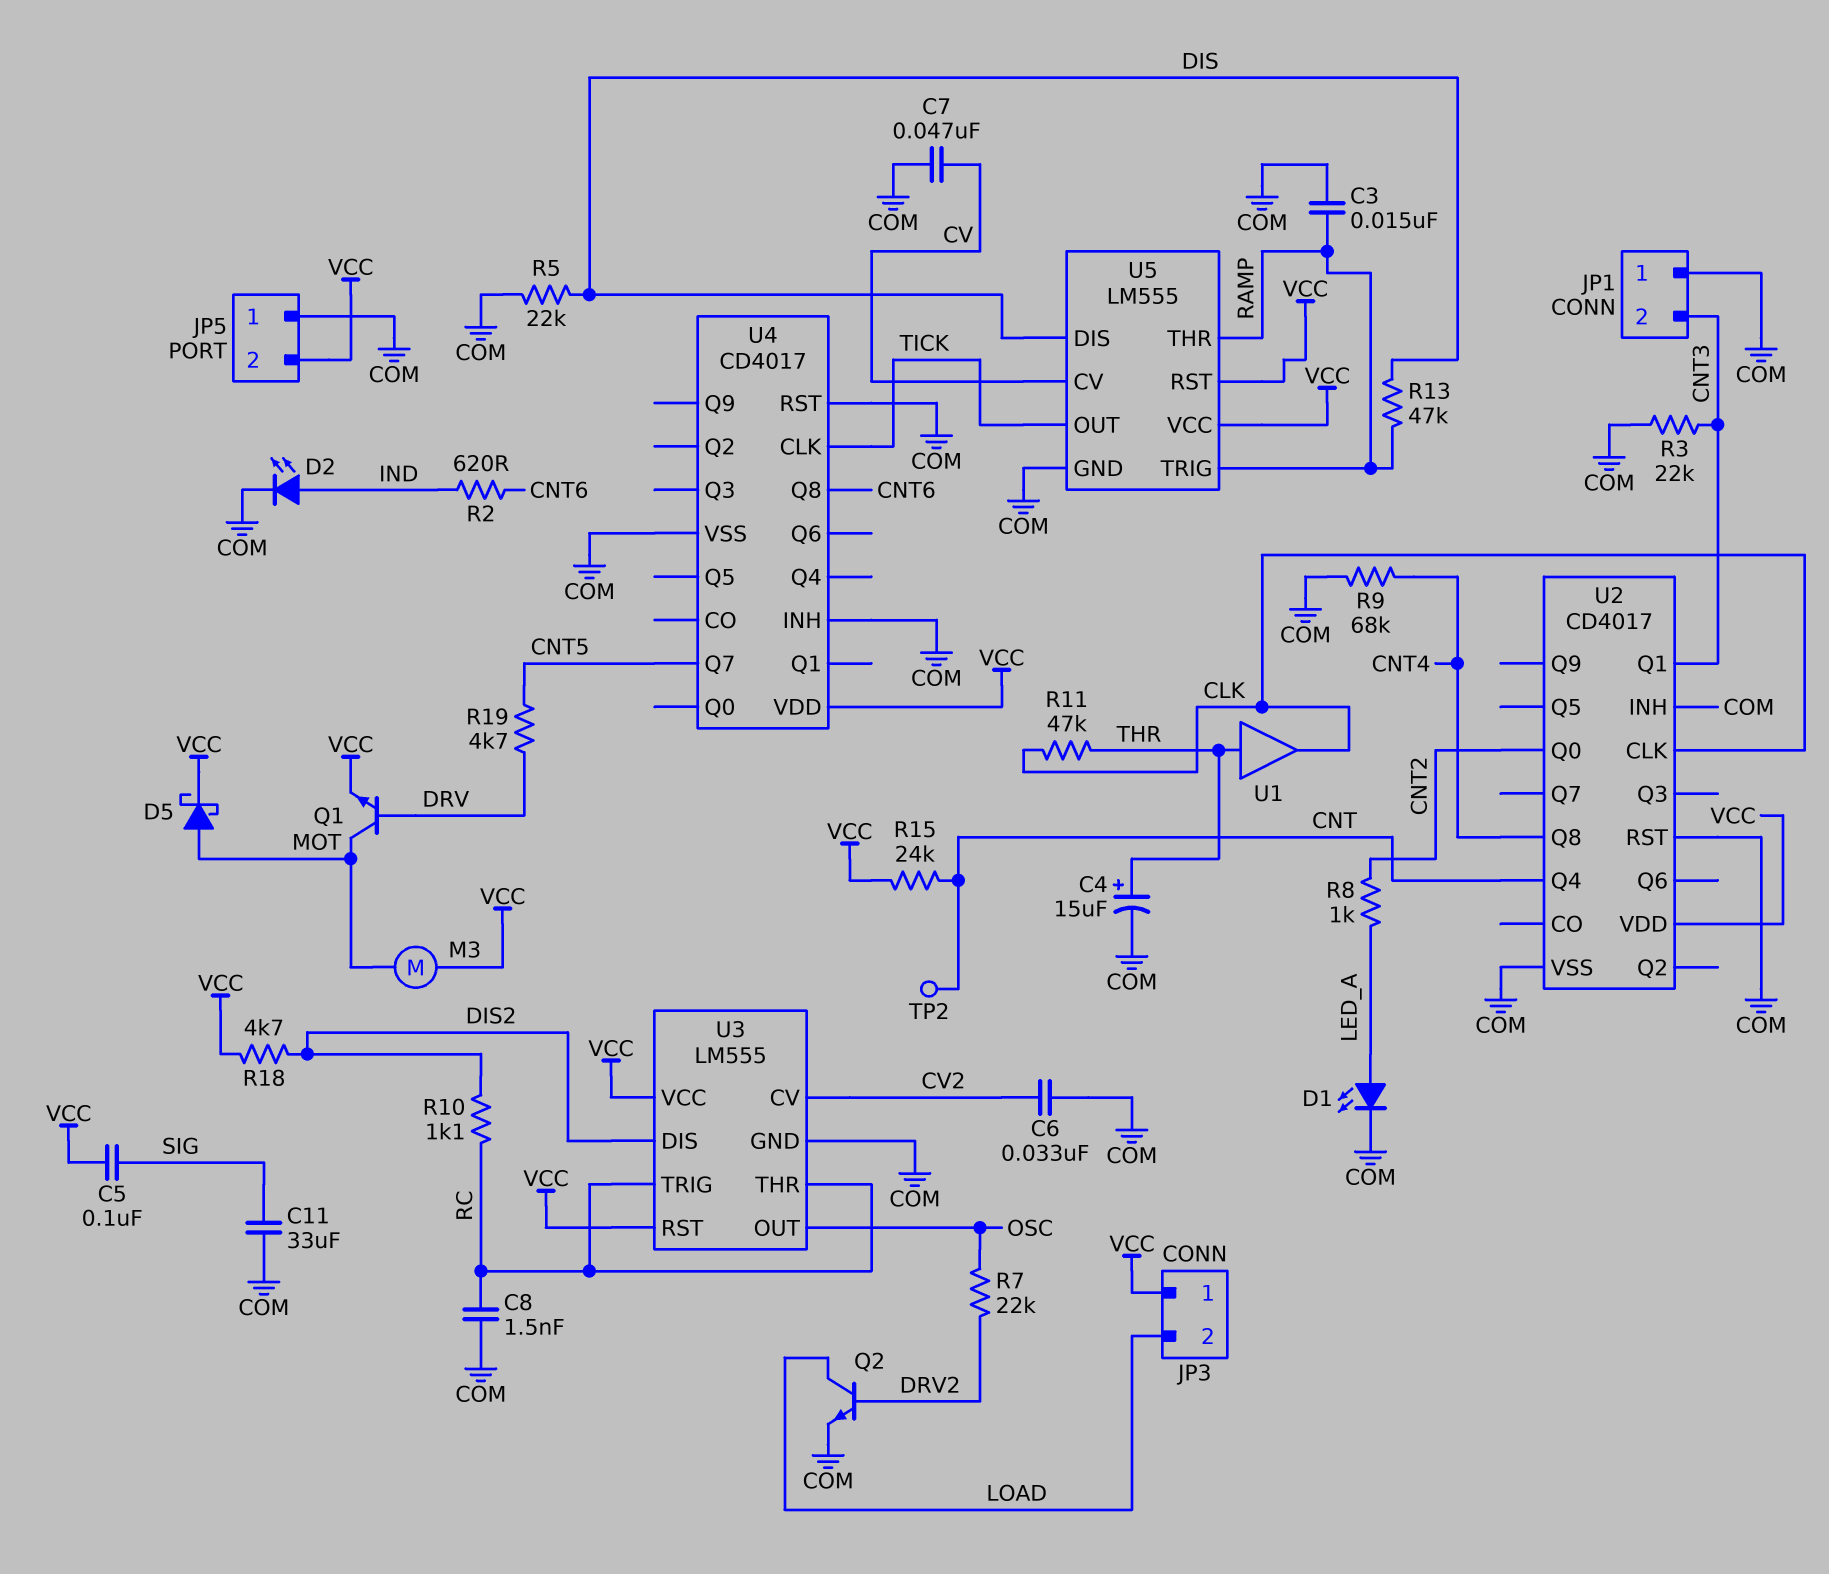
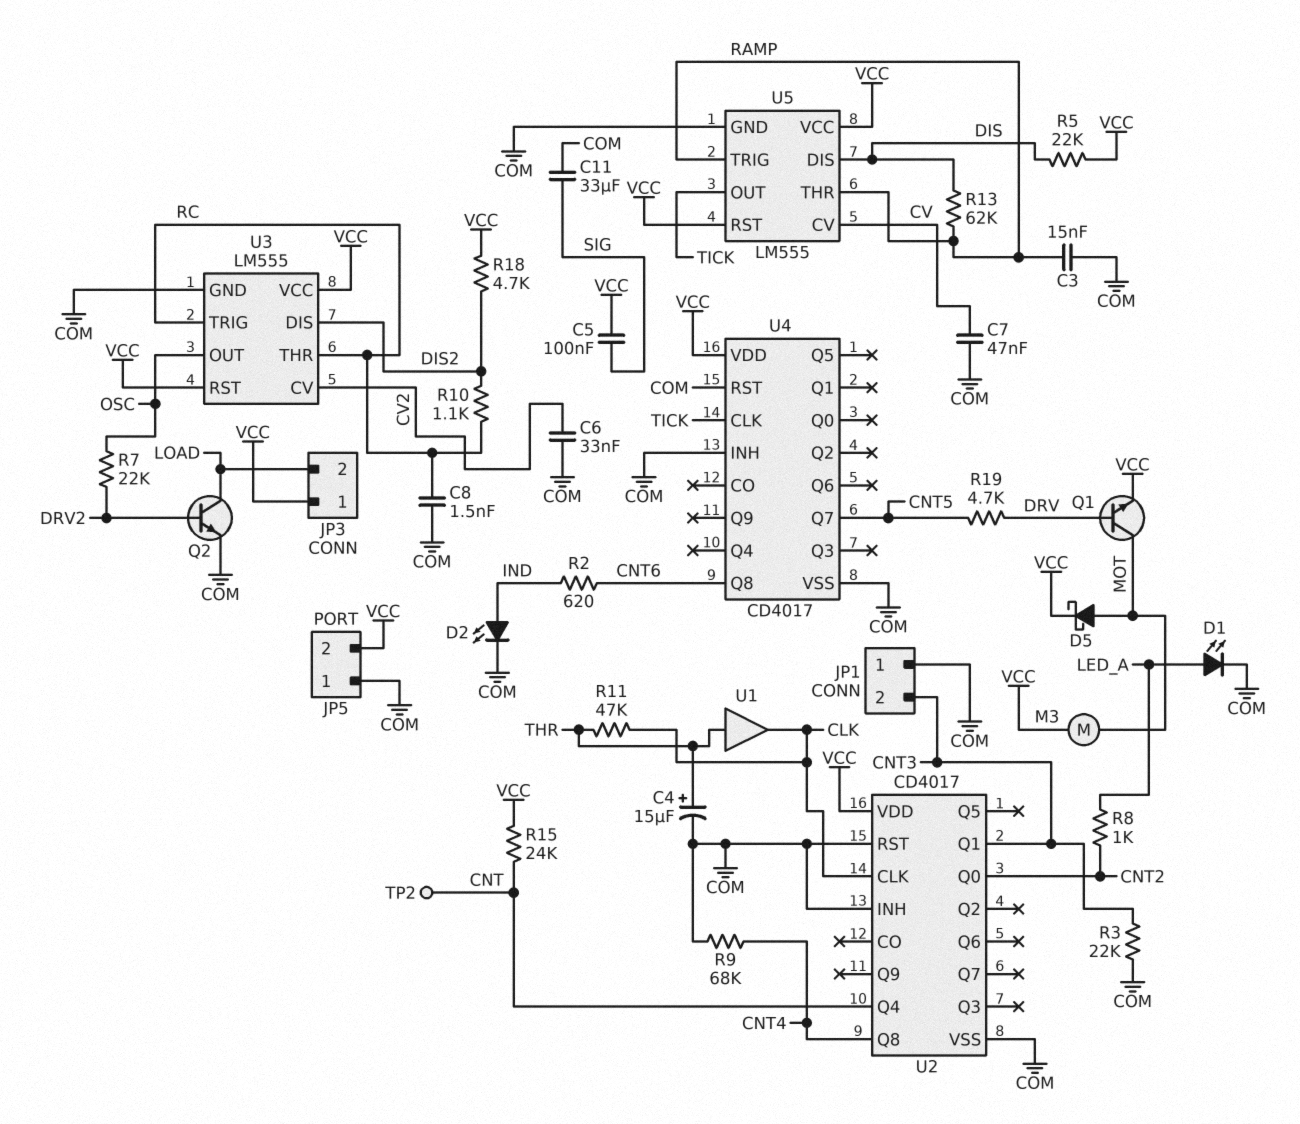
R5: 22k (COM, DIS) -> 22k (DIS, VCC)
R13: 47k (DIS, RAMP) -> 62k (DIS, RAMP)

